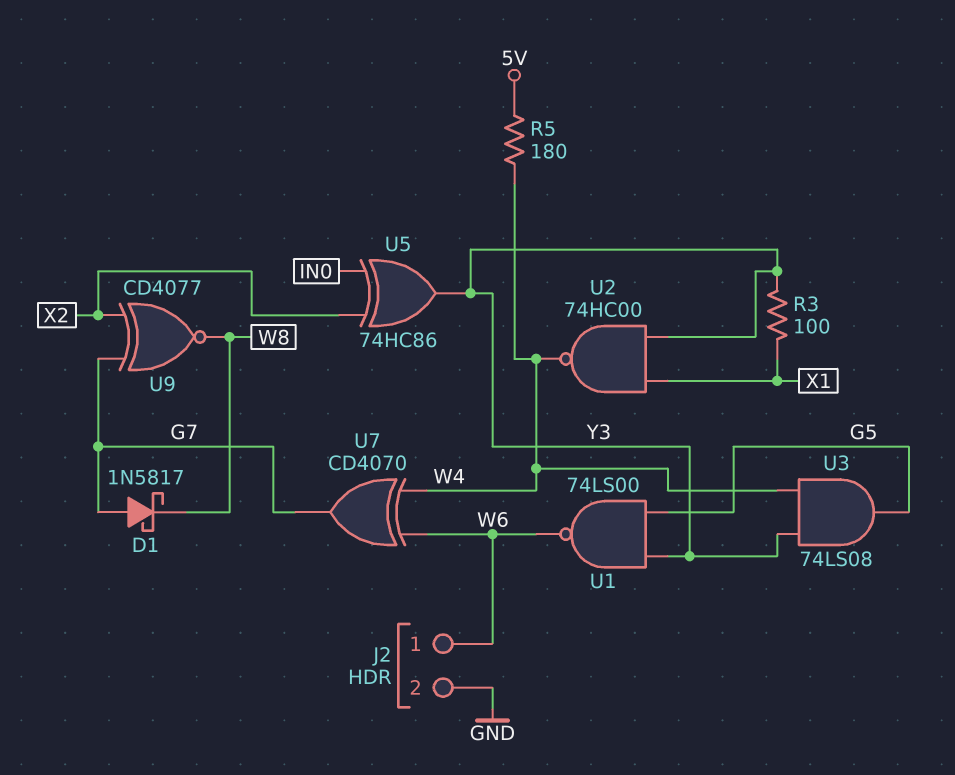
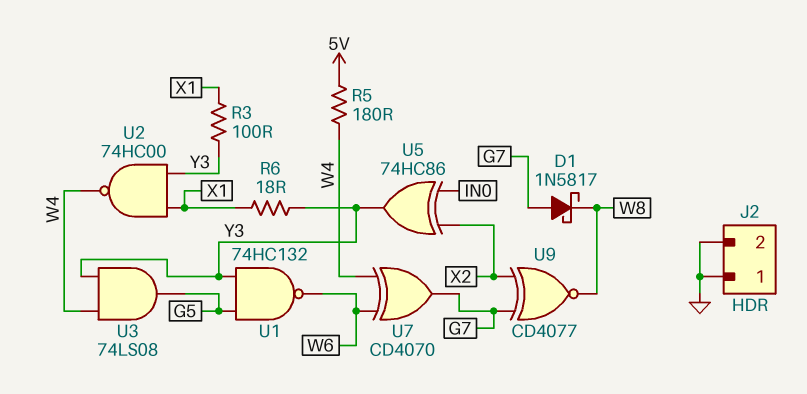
J2 pin 1: W6 -> GND
R6: none -> 18 (X1, Y3)
U1: NAND 74LS00 (in G5, in Y3, out W6) -> NAND 74HC132 (in G5, in Y3, out W6)

